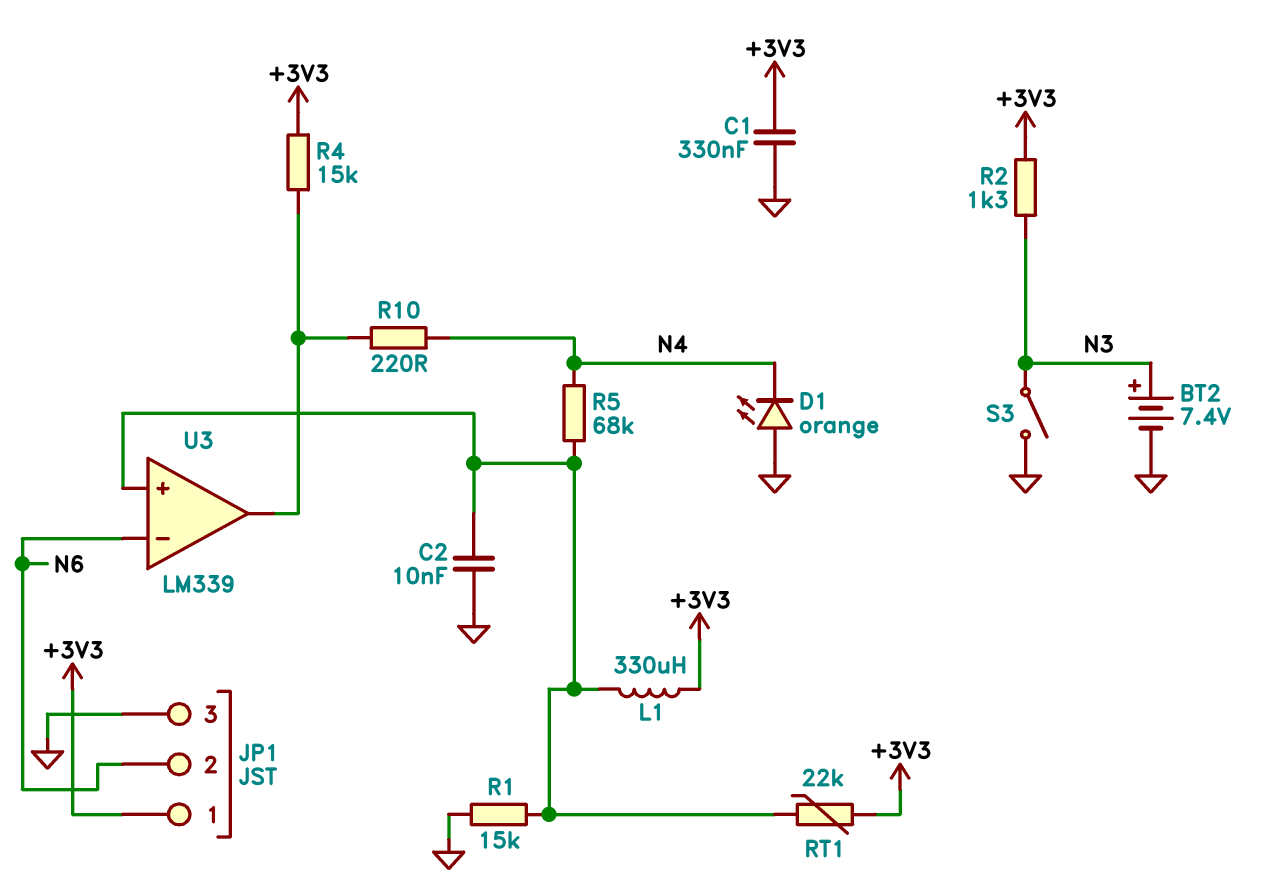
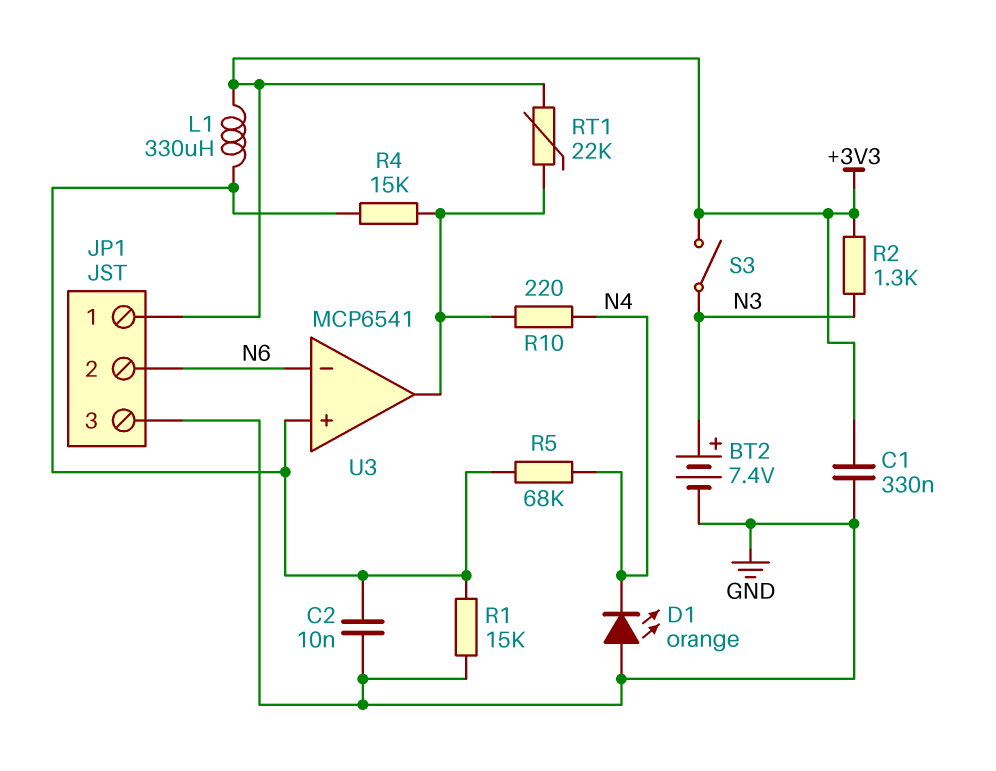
R4: 15k (+3V3, U3/out) -> 15k (U3/in+, U3/out)
RT1: 22k (+3V3, U3/in+) -> 22k (+3V3, U3/out)
S3: switch (GND, N3) -> switch (+3V3, N3)
U3: LM339 -> MCP6541

